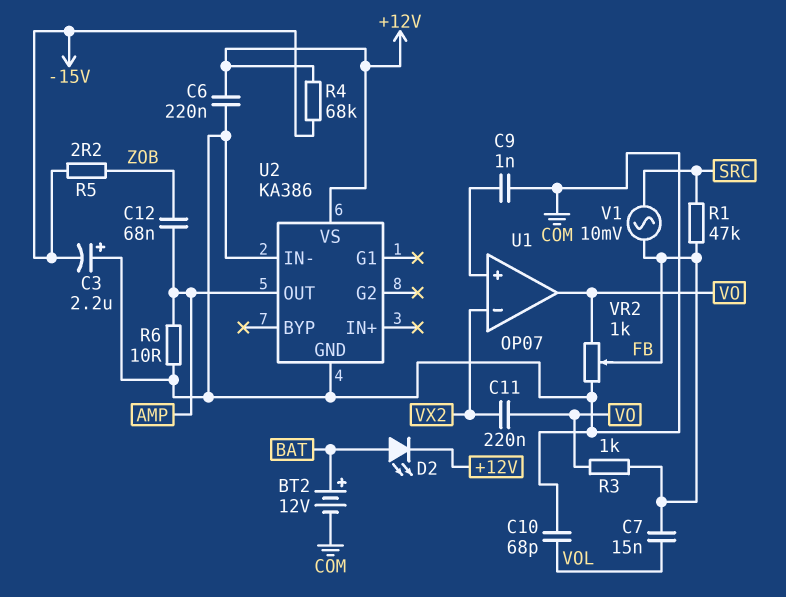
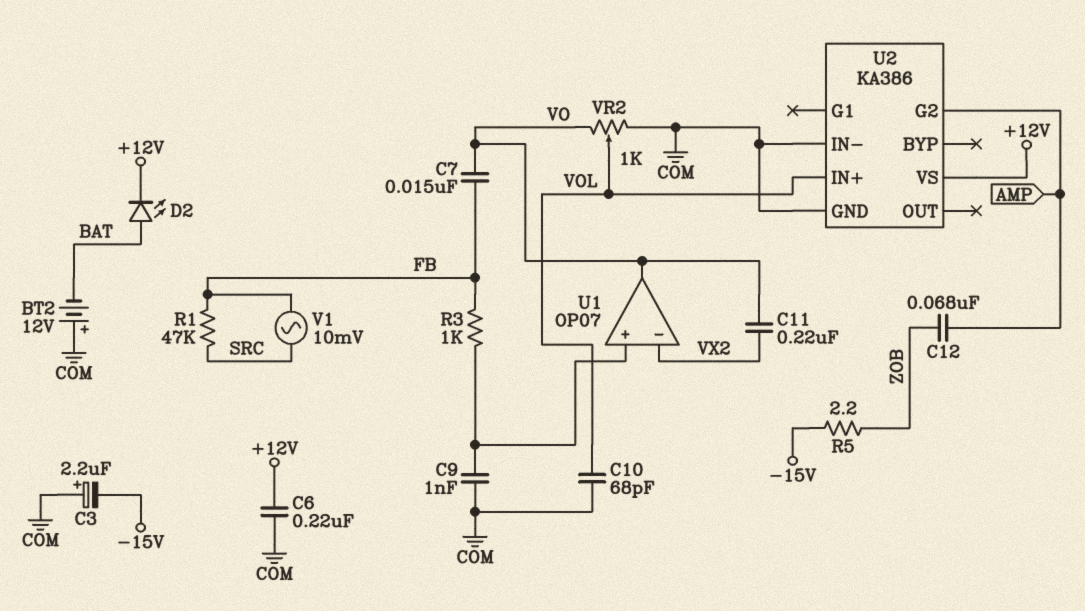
BT2: 12V (plus BAT, minus COM) -> 12V (plus COM, minus BAT)
C7: 15nF (FB, VOL) -> 15nF (FB, VO)
R3: 1k (FB, VO) -> 1k (FB, U1/in+)
R4: 68k (+12V, -15V) -> none
R6: 10 (AMP, COM) -> none
U2 pin G2: none -> AMP
U2 pin IN+: none -> VOL
U2 pin OUT: AMP -> none
VR2: 1k (COM, VO, wiper FB) -> 1k (COM, VO, wiper VOL)

